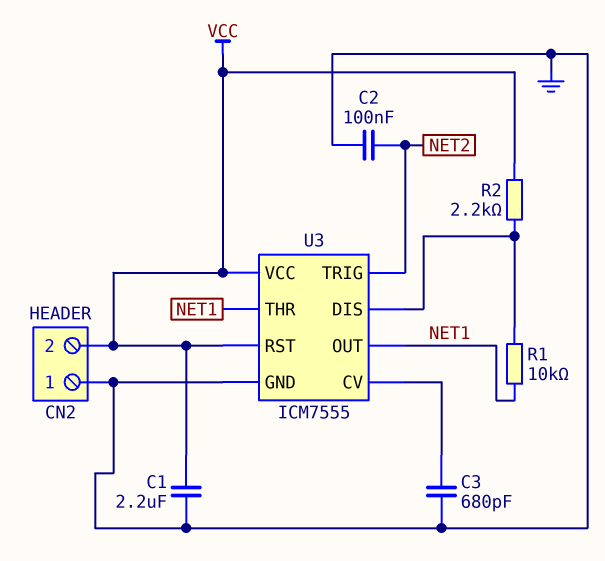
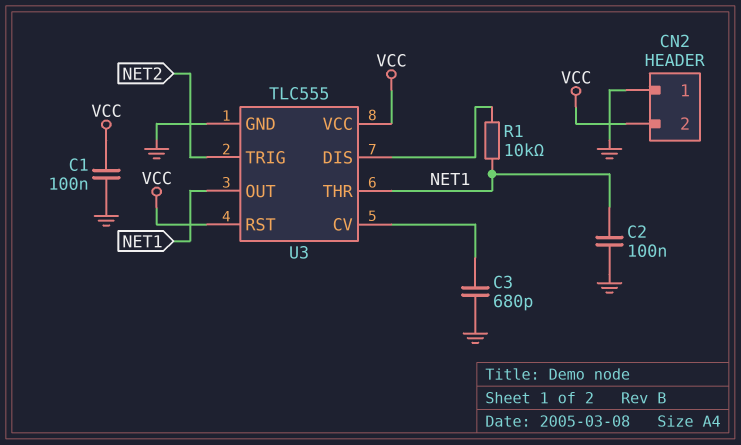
C1: 2.2uF (GND, VCC) -> 100nF (GND, VCC)
C2: 100nF (GND, NET2) -> 100nF (GND, NET1)
R2: 2.2k (U3/DIS, VCC) -> none
U3: ICM7555 -> TLC555

